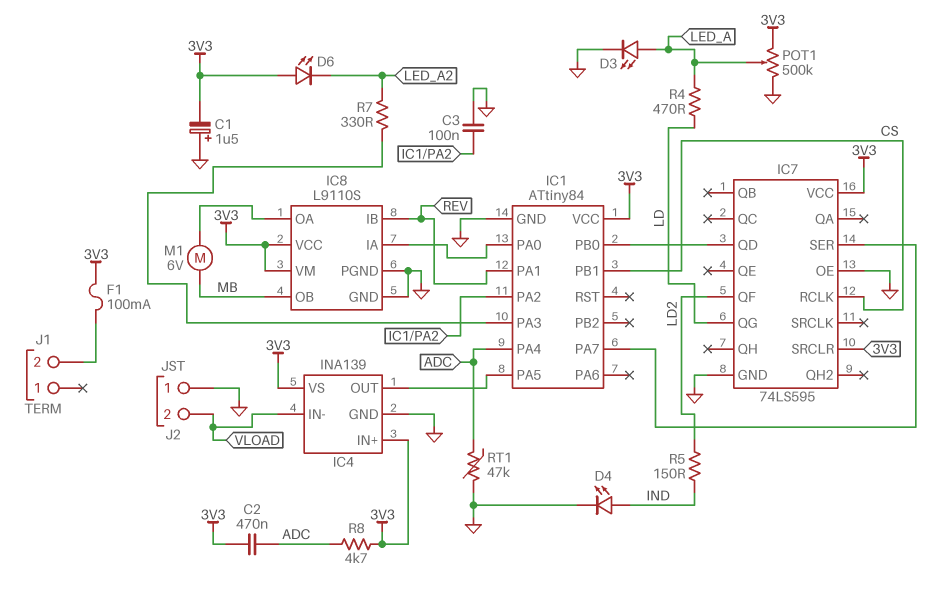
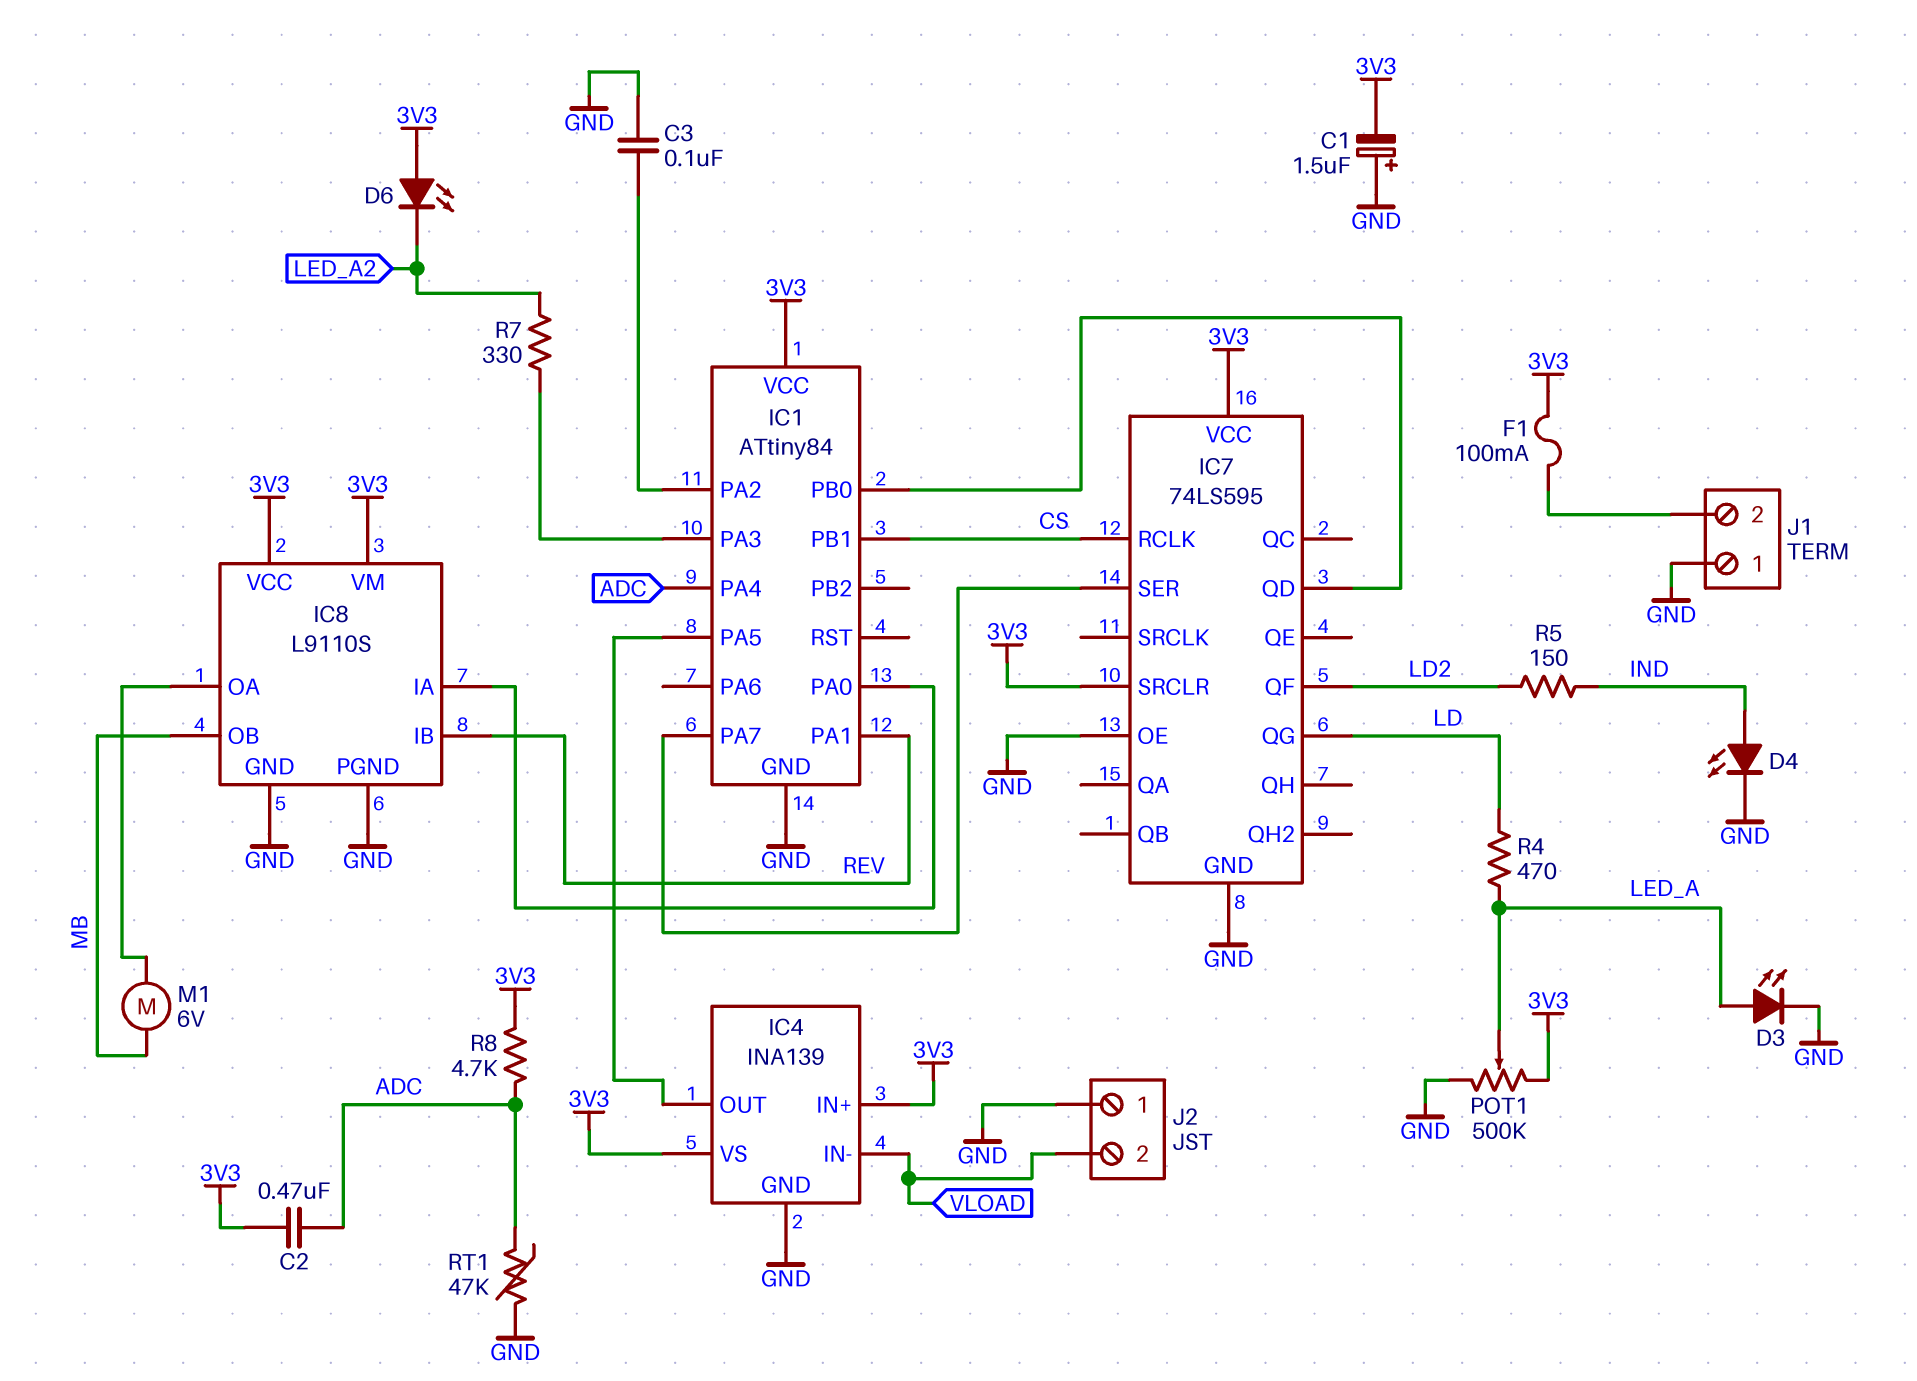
J1 pin 1: none -> GND

